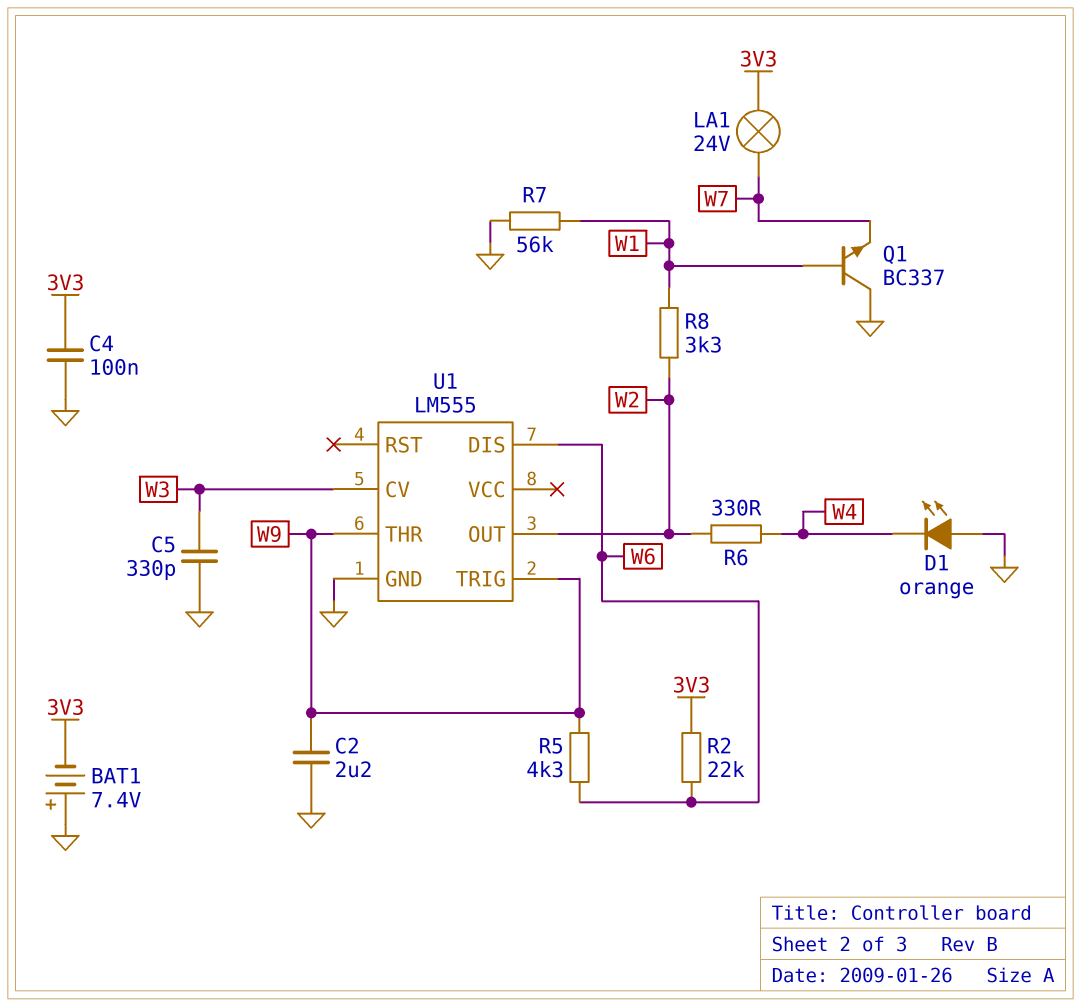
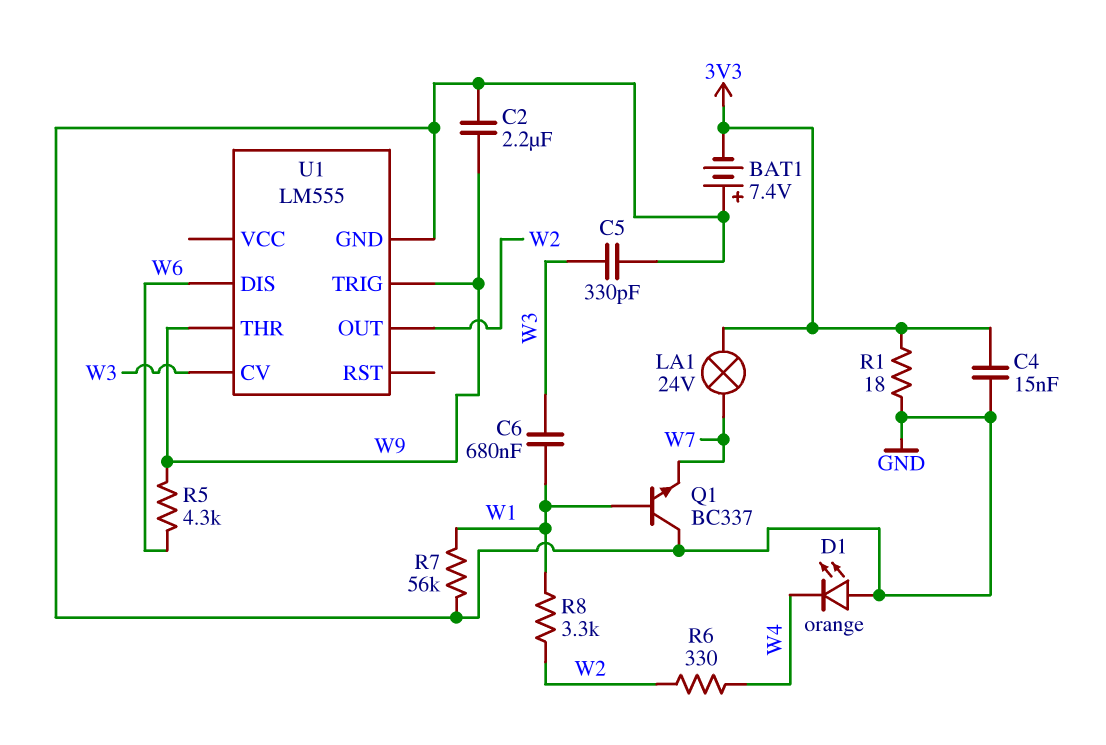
C4: 100nF (3V3, GND) -> 15nF (3V3, GND)
C6: none -> 680nF (W1, W3)
R1: none -> 18 (3V3, GND)
R2: 22k (3V3, W6) -> none

